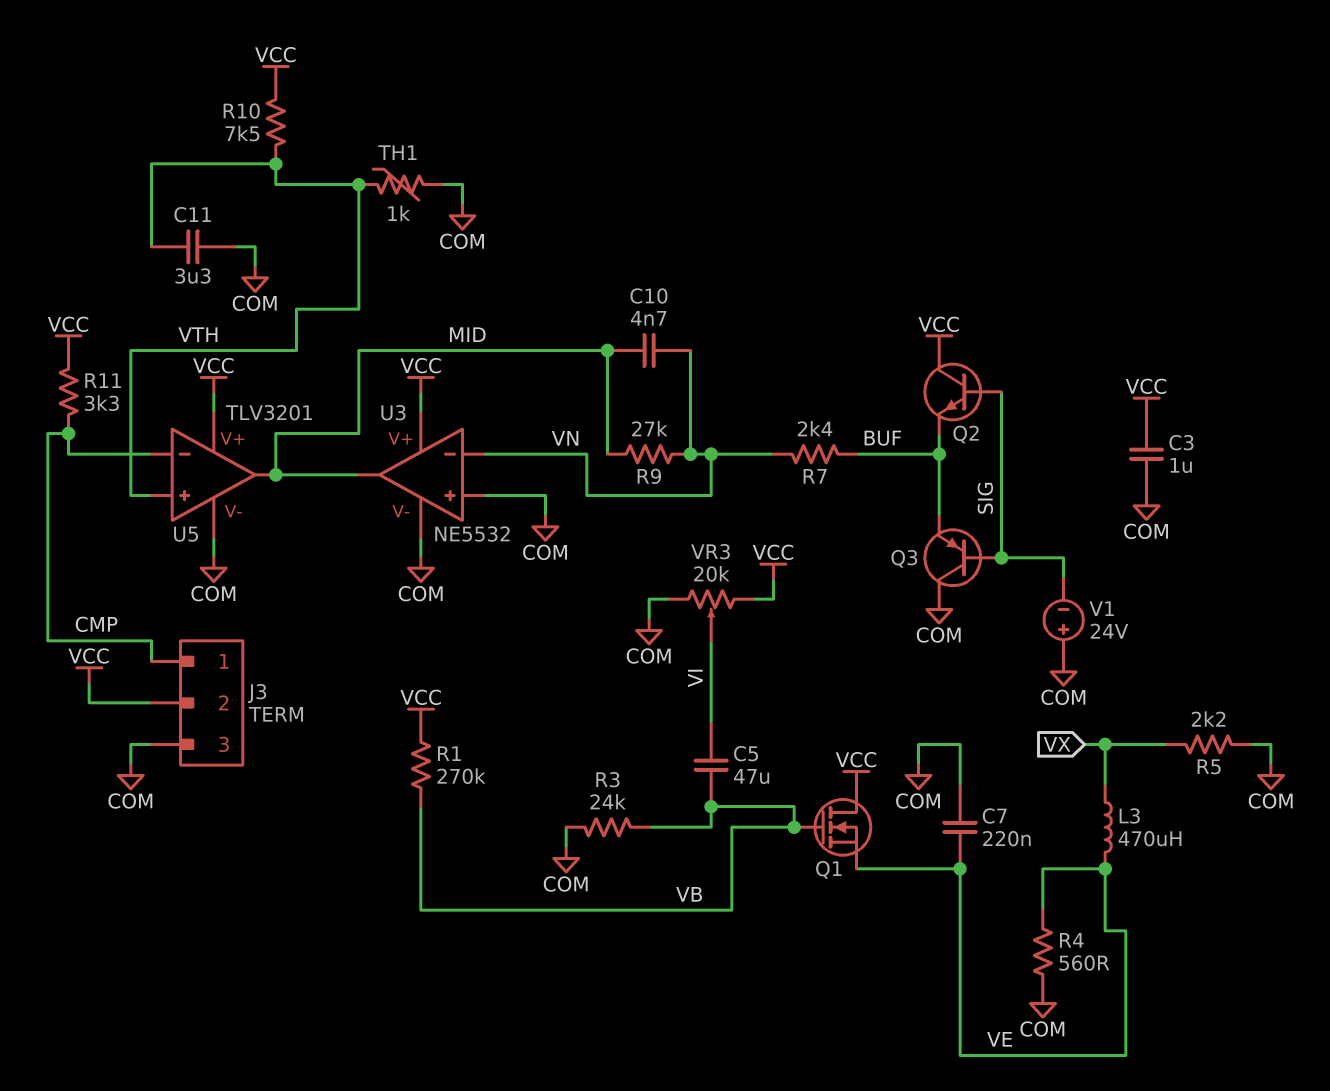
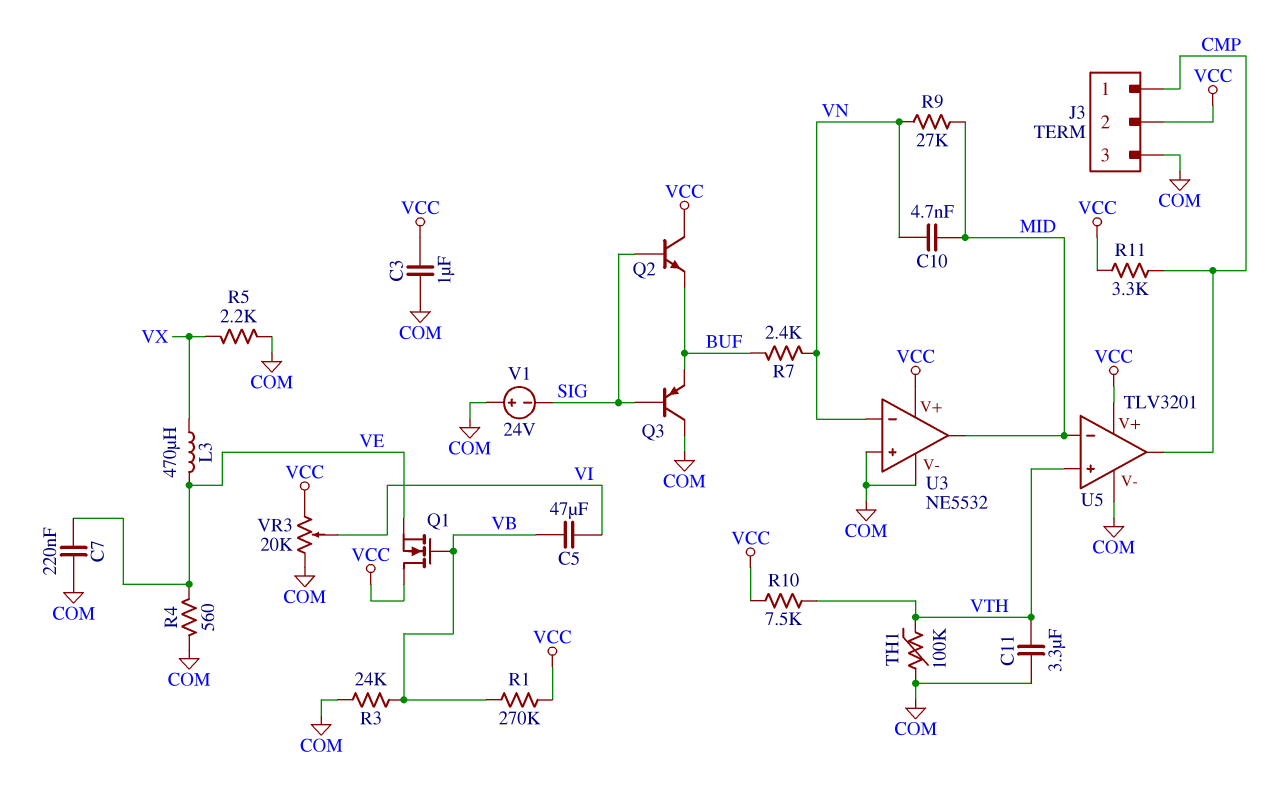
TH1: 1k (COM, VTH) -> 100k (COM, VTH)
U5 pin in-: CMP -> MID
U5 pin out: MID -> CMP

